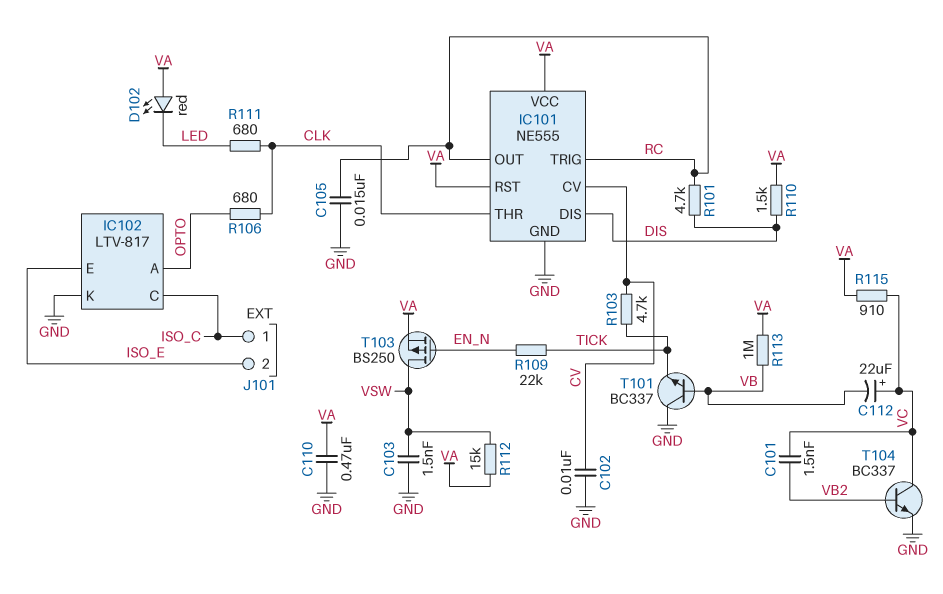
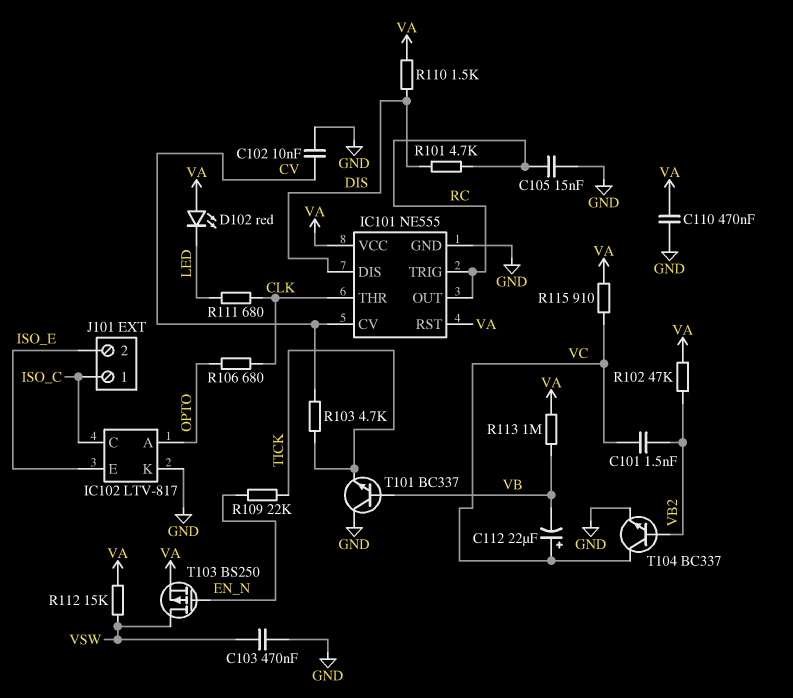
C103: 1.5nF (GND, VSW) -> 470nF (GND, VSW)
R102: none -> 47k (VA, VB2)

